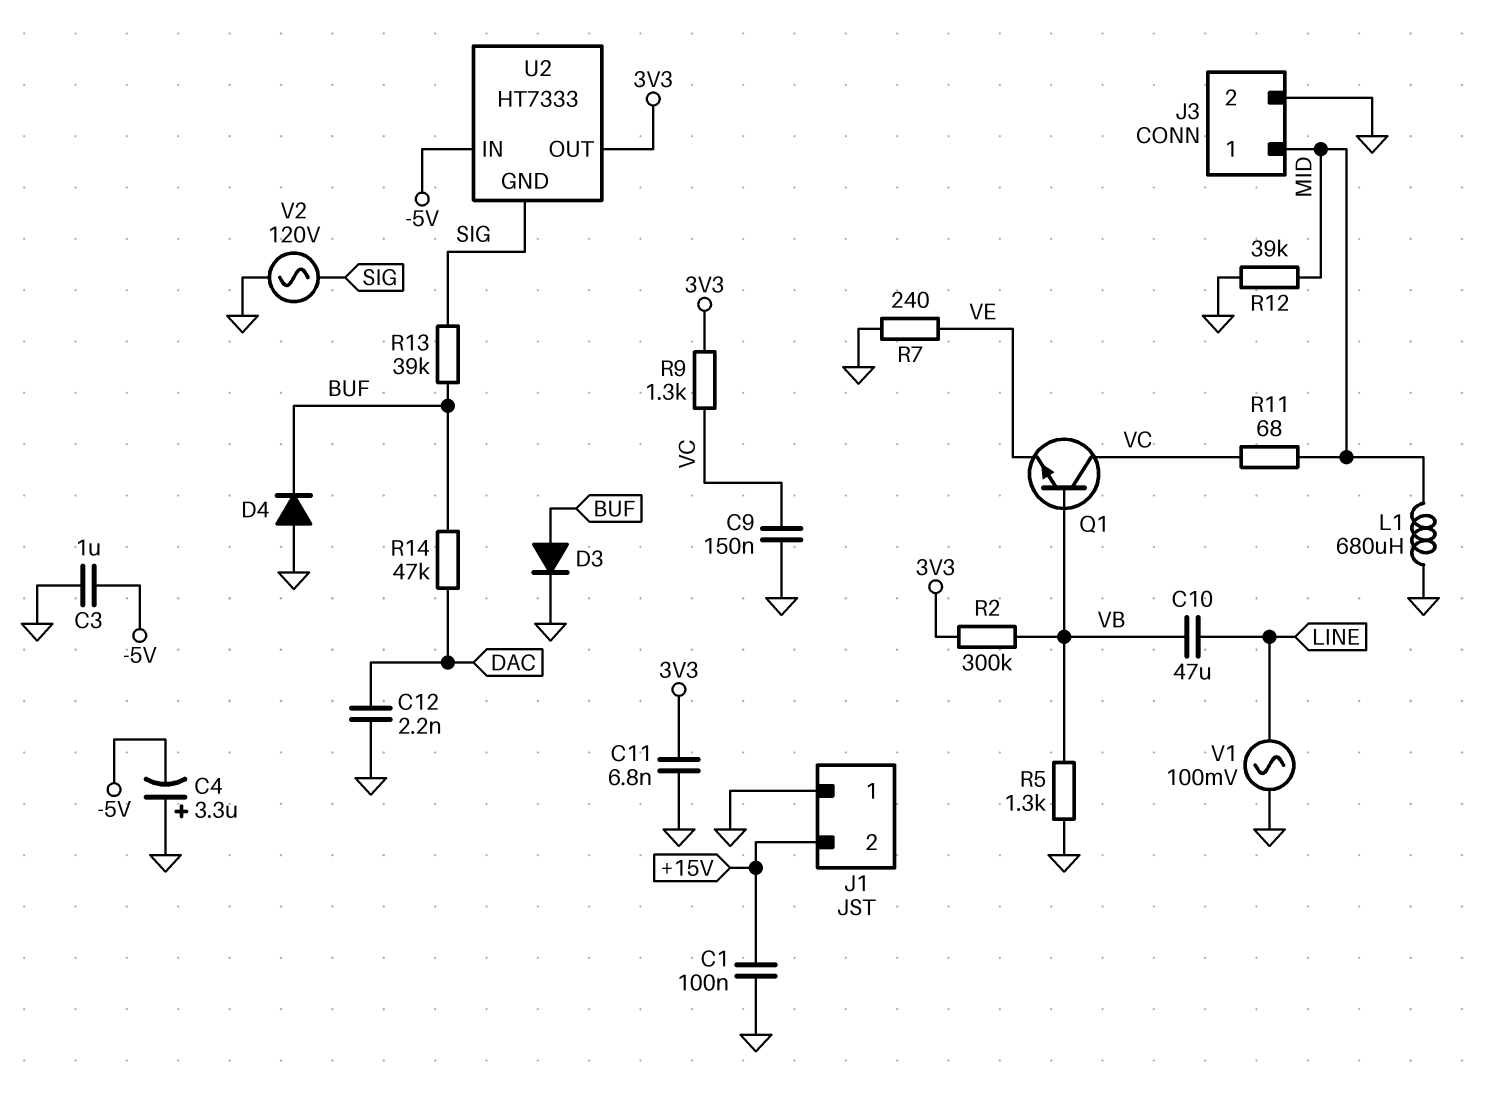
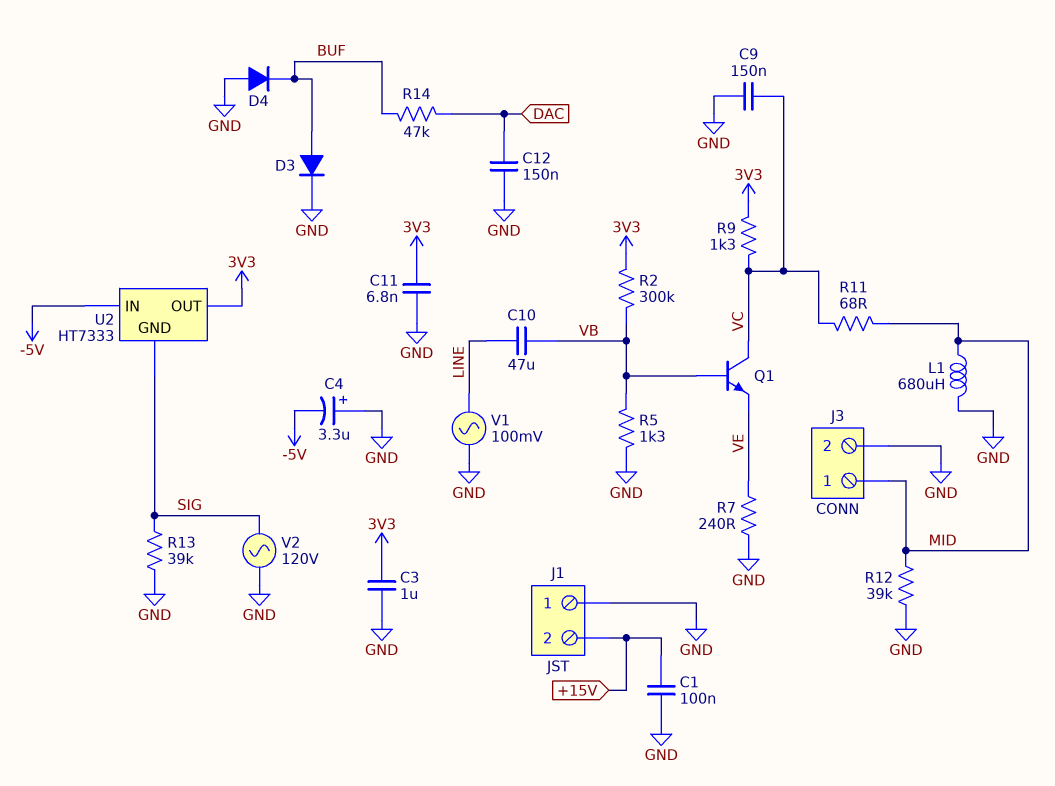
C3: 1uF (-5V, GND) -> 1uF (3V3, GND)
C12: 2.2nF (DAC, GND) -> 150nF (DAC, GND)
R13: 39k (BUF, SIG) -> 39k (GND, SIG)

